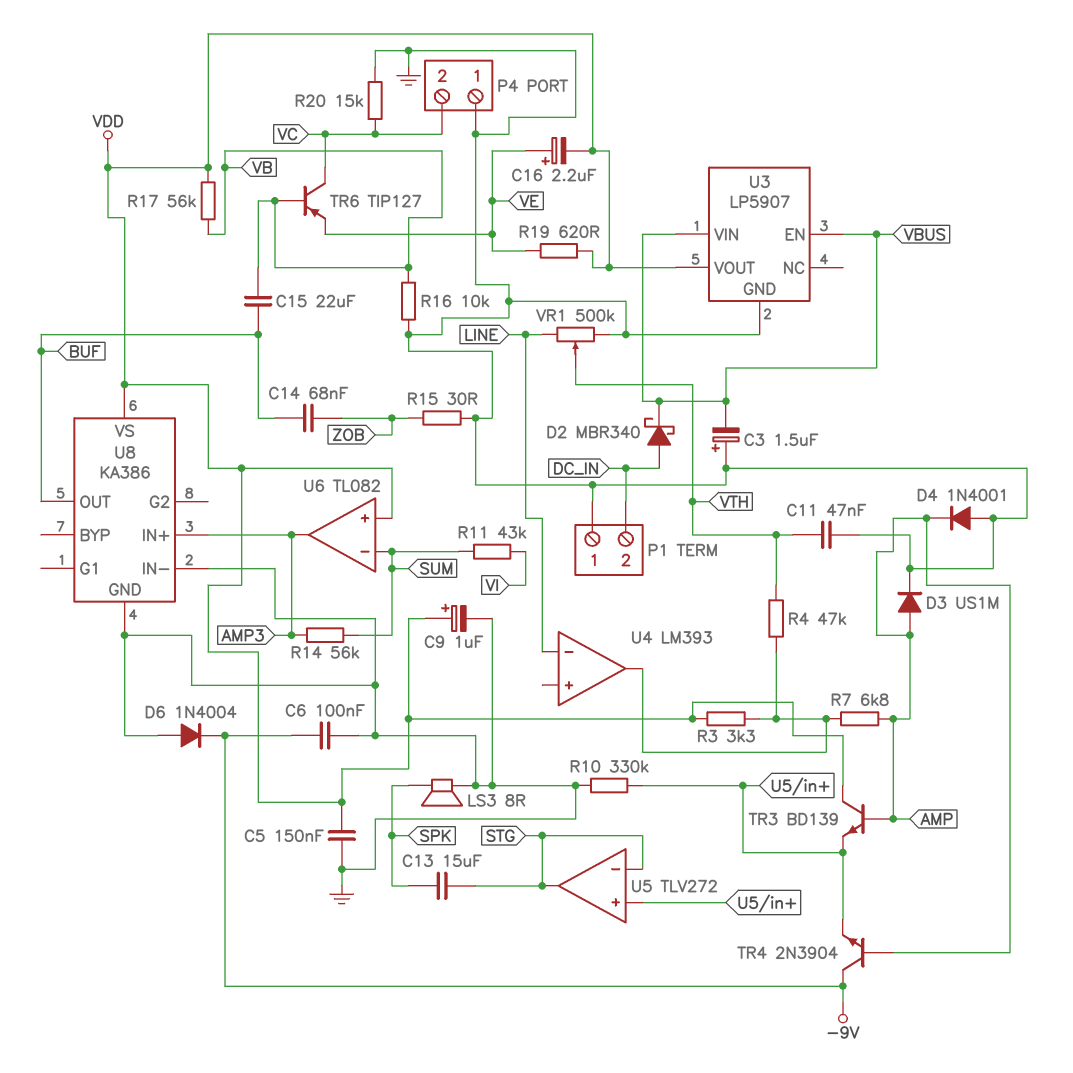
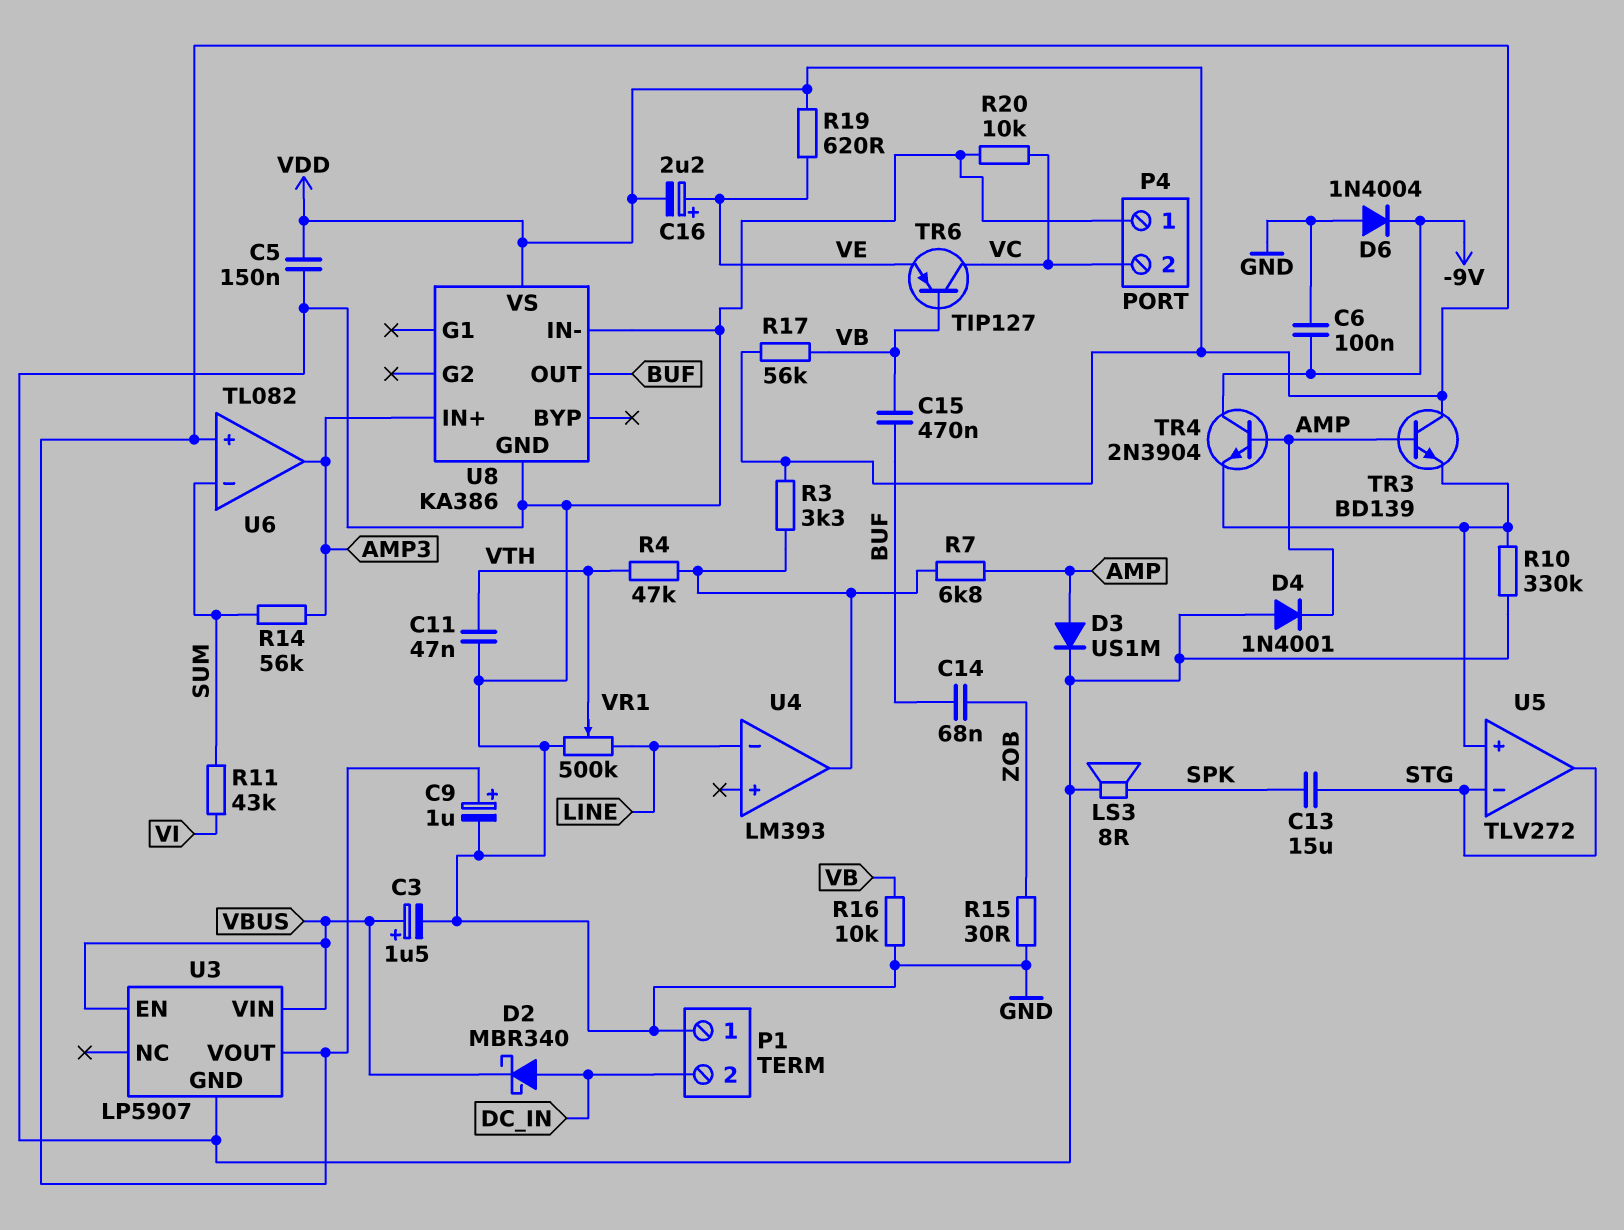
C3: 1.5uF (plus GND, minus VBUS) -> 1.5uF (plus VBUS, minus GND)
C15: 22uF (BUF, VB) -> 470nF (BUF, VB)
R20: 15k (GND, VC) -> 10k (GND, VC)

